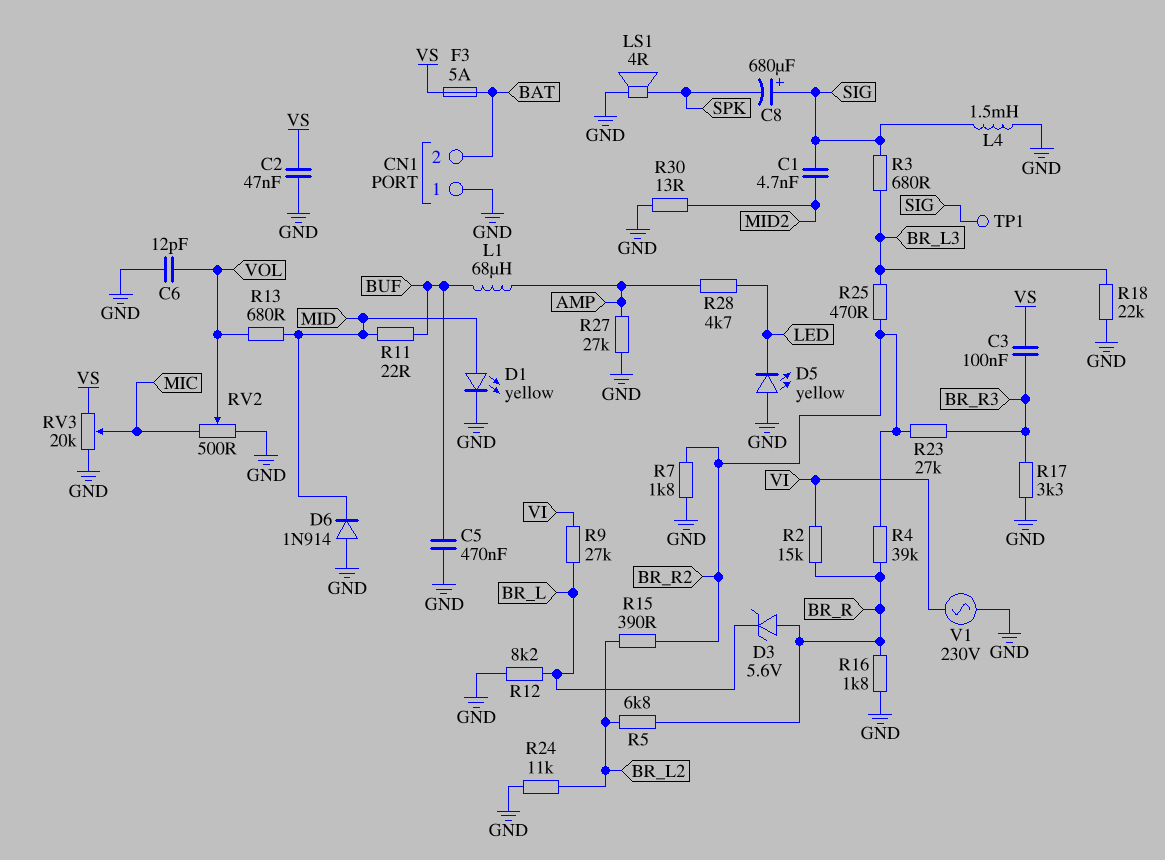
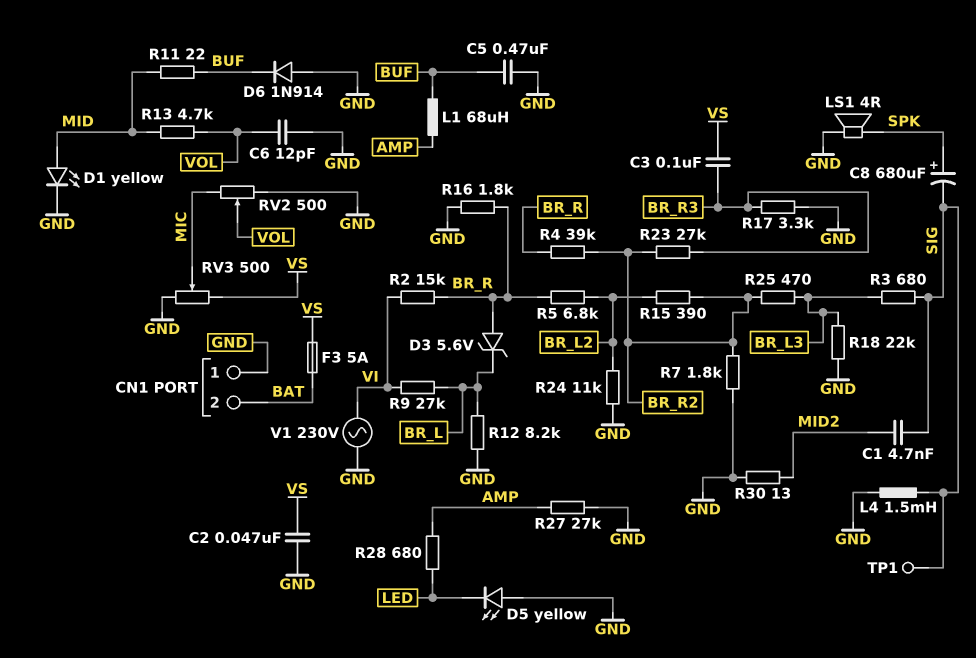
C8: 680uF (plus SIG, minus SPK) -> 680uF (plus SPK, minus SIG)
D6: diode 1N914 (A GND, K MID) -> diode 1N914 (A GND, K BUF)
R13: 680 (MID, VOL) -> 4.7k (MID, VOL)
R28: 4.7k (AMP, LED) -> 680 (AMP, LED)
RV3: 20k (GND, VS, wiper MIC) -> 500 (GND, VS, wiper MIC)

